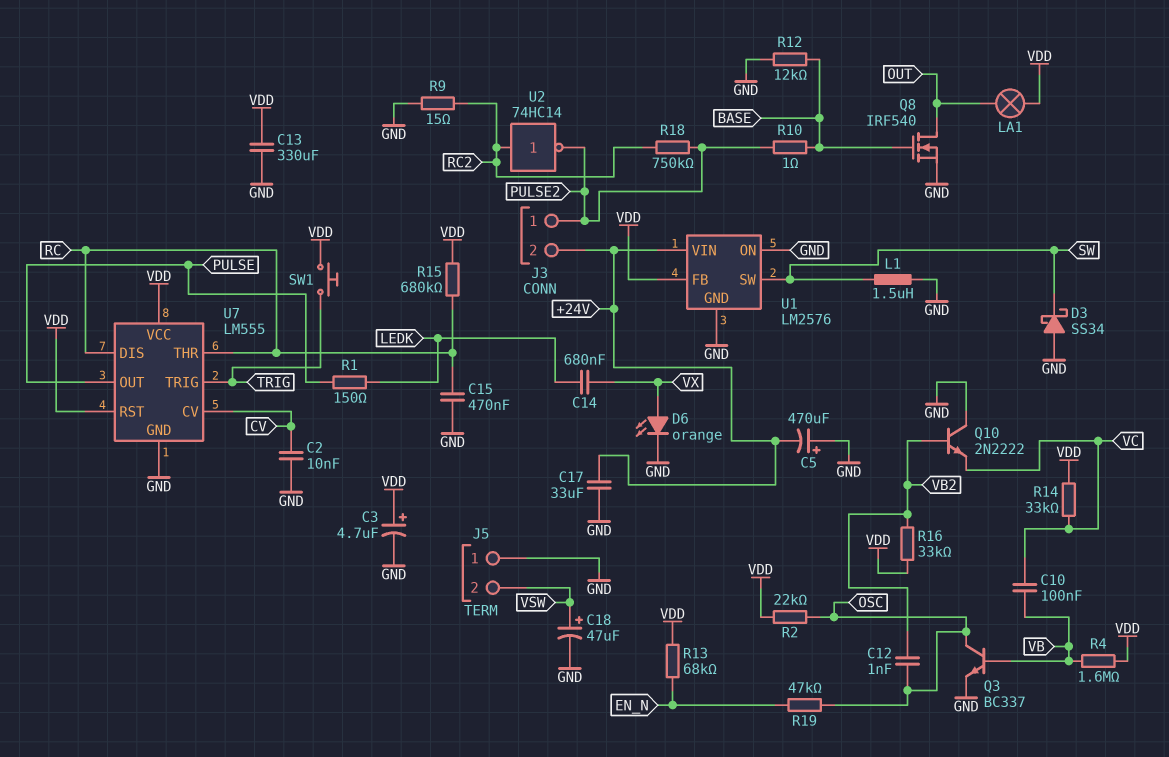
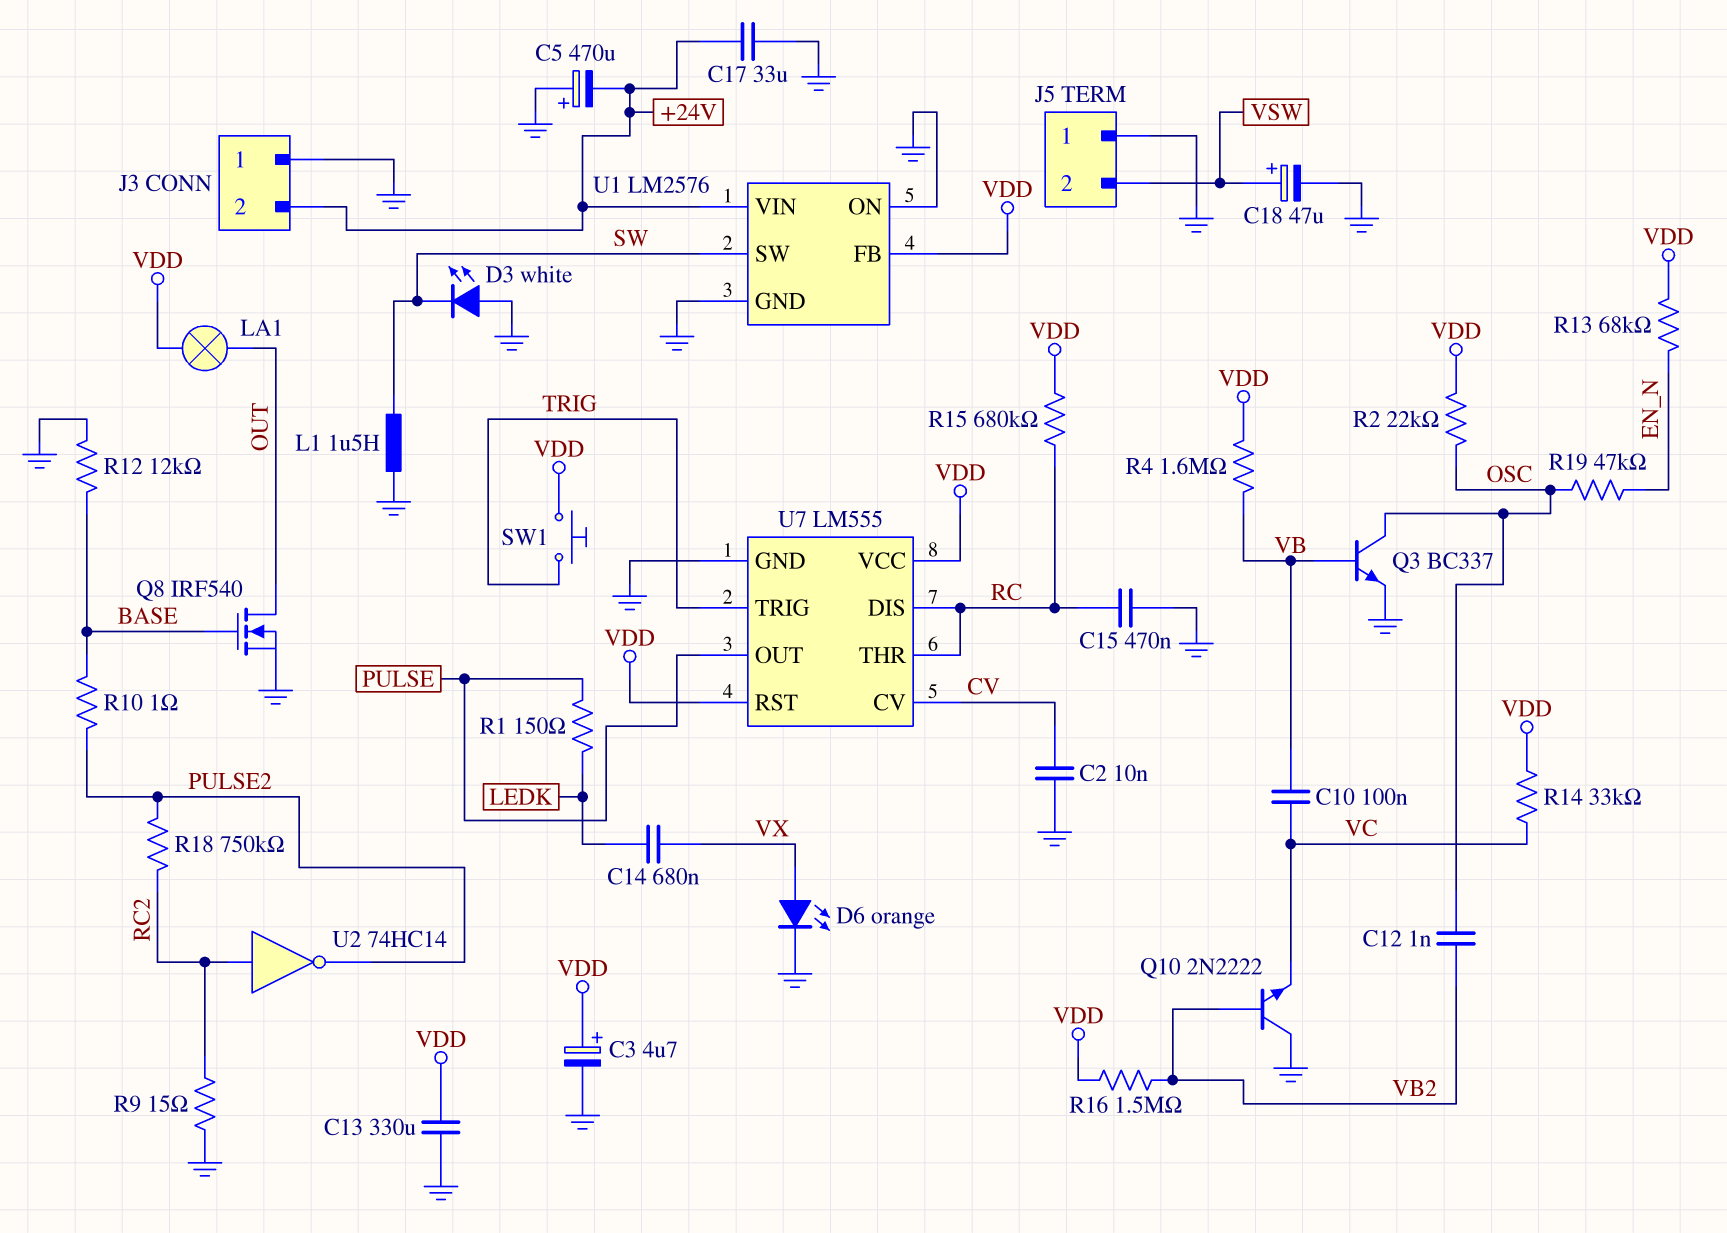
D3: schottky SS34 (A GND, K SW) -> LED white (A GND, K SW)
J3 pin 1: PULSE2 -> GND
R16: 33k (VB2, VDD) -> 1.5M (VB2, VDD)

